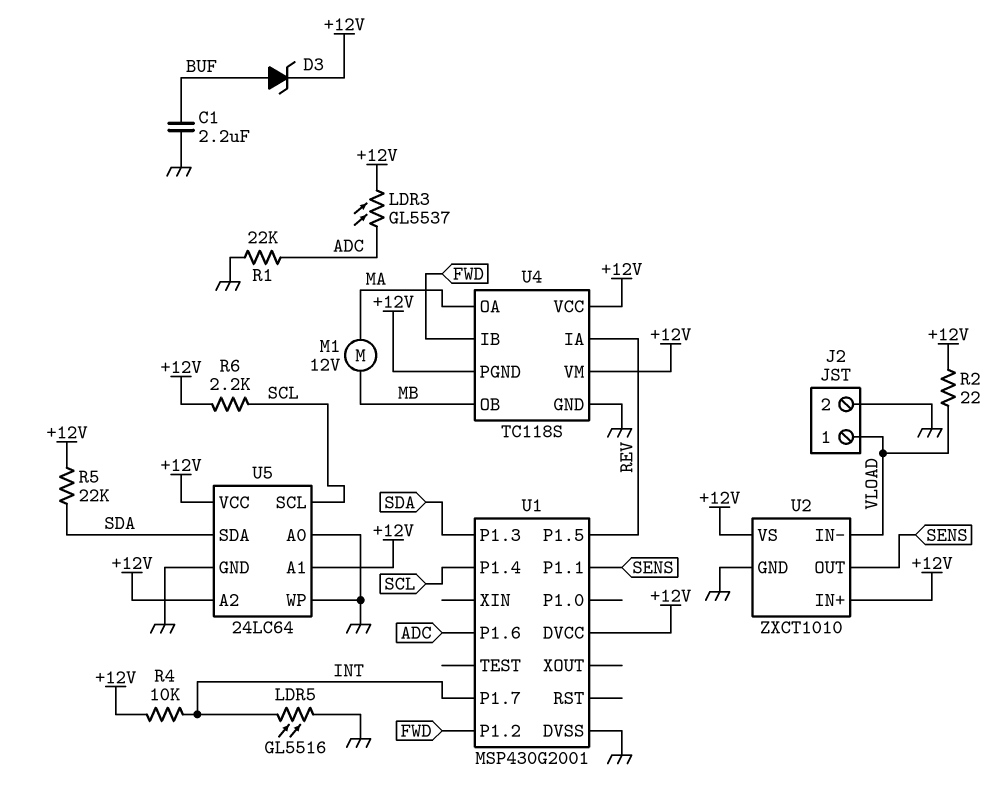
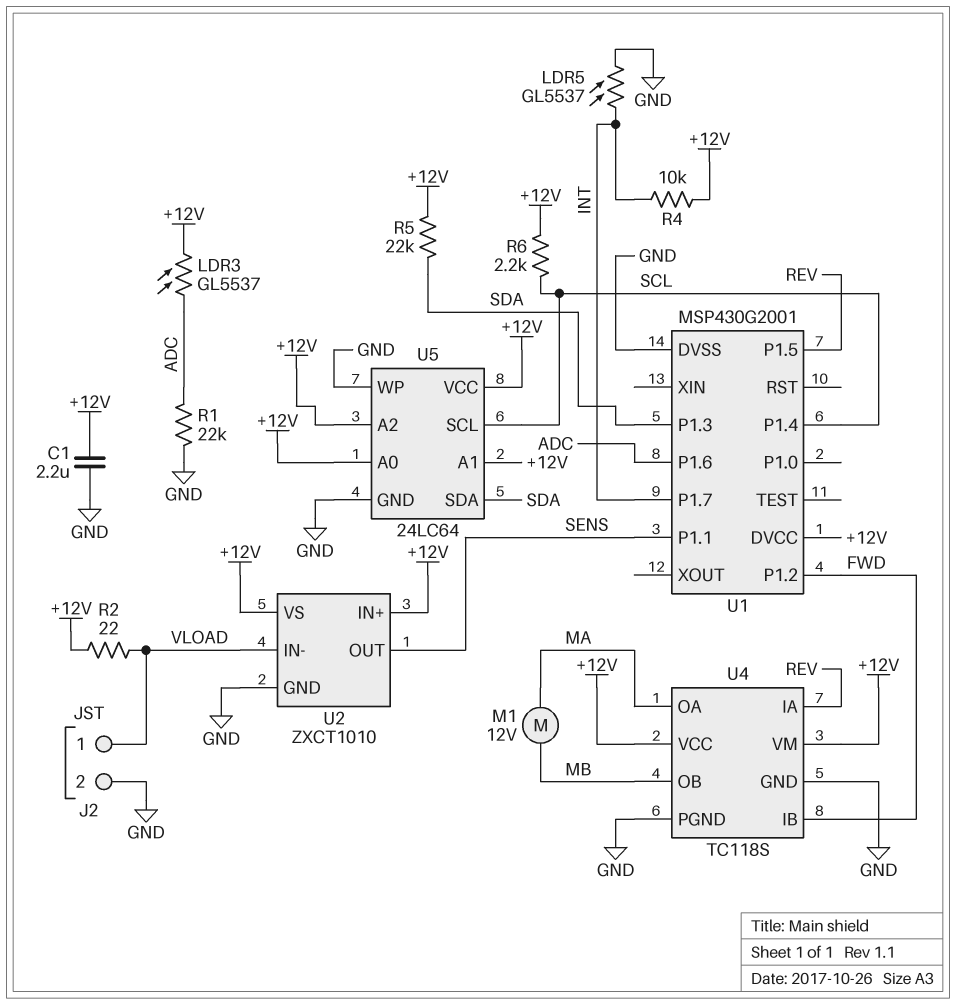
C1: 2.2uF (BUF, GND) -> 2.2uF (+12V, GND)
D3: zener (A BUF, K +12V) -> none
LDR5: GL5516 (GND, INT) -> GL5537 (GND, INT)
U4 pin PGND: +12V -> GND
U5 pin A0: GND -> +12V

